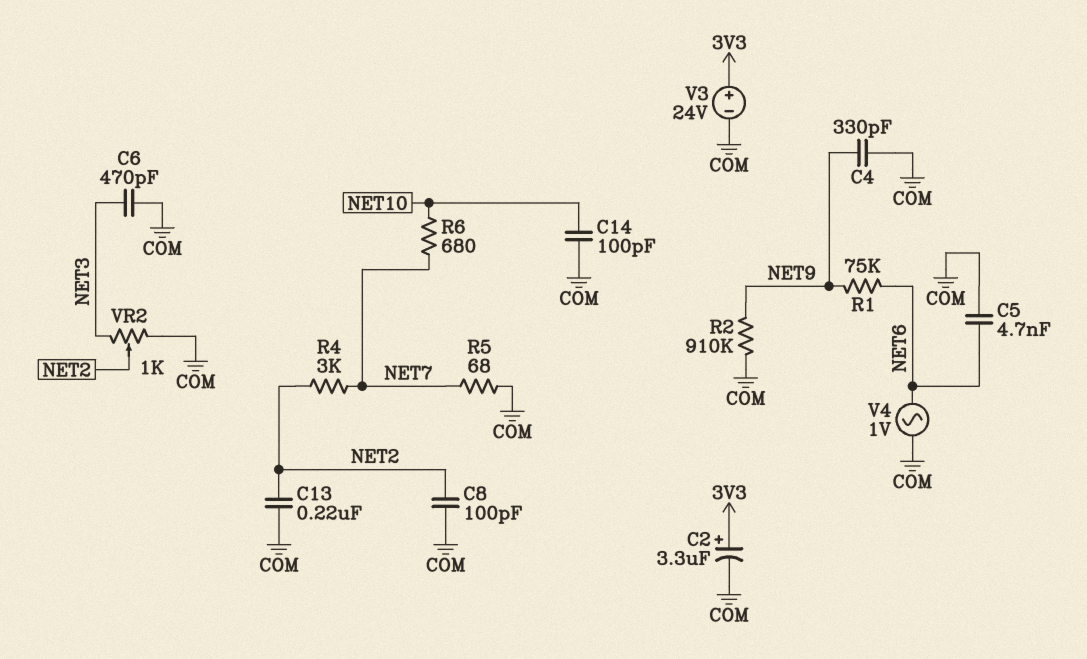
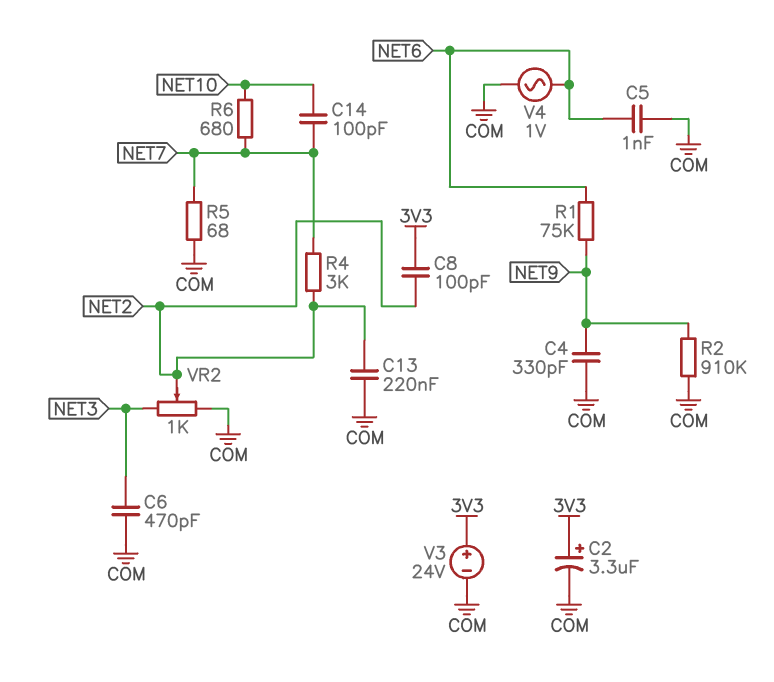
C5: 4.7nF (COM, NET6) -> 1nF (COM, NET6)
C8: 100pF (COM, NET2) -> 100pF (3V3, NET2)
C14: 100pF (COM, NET10) -> 100pF (NET7, NET10)

